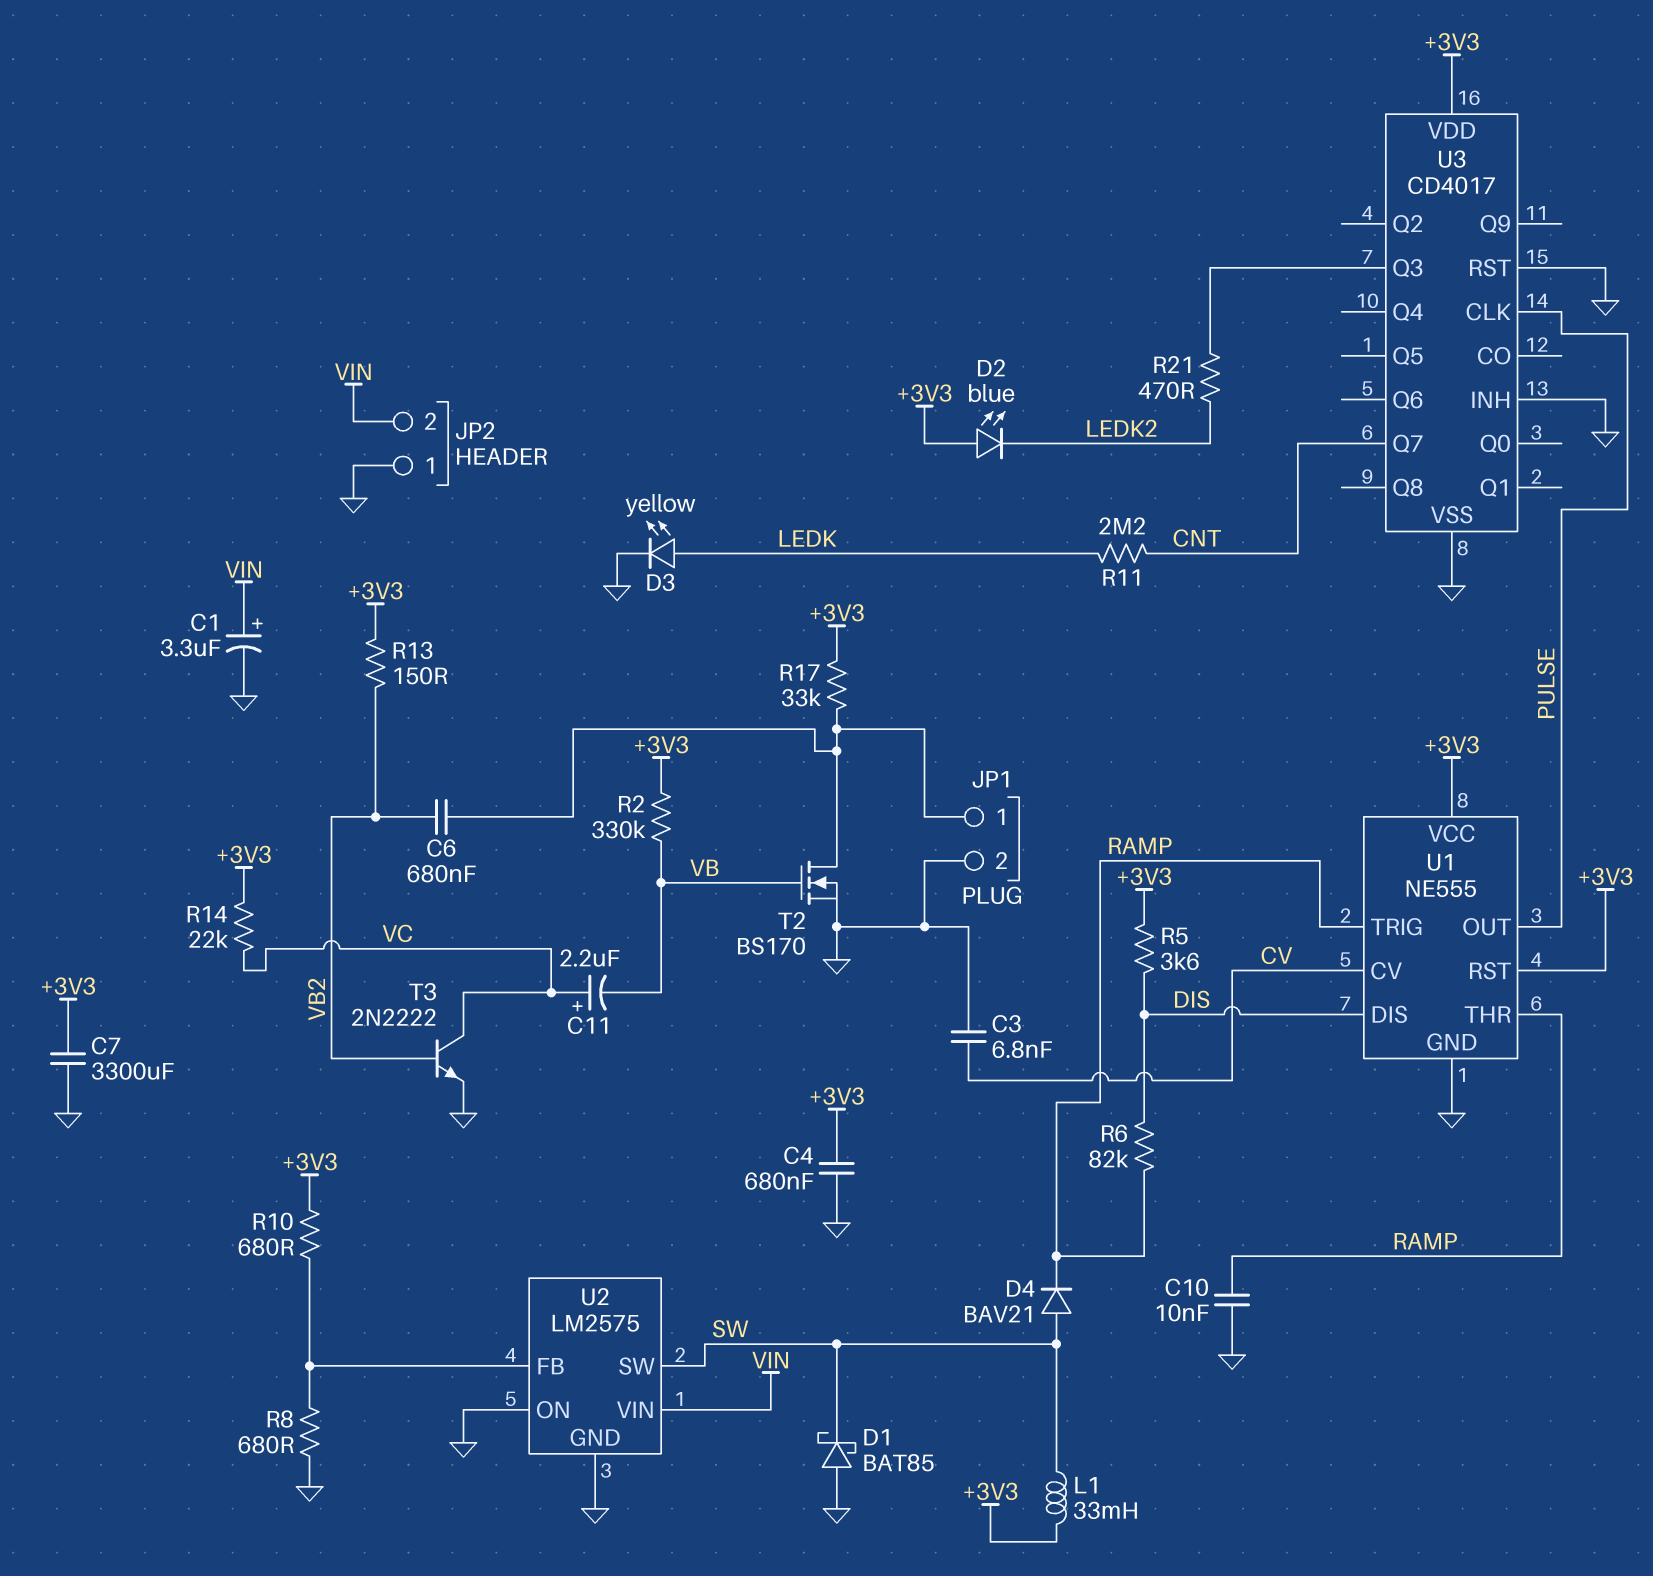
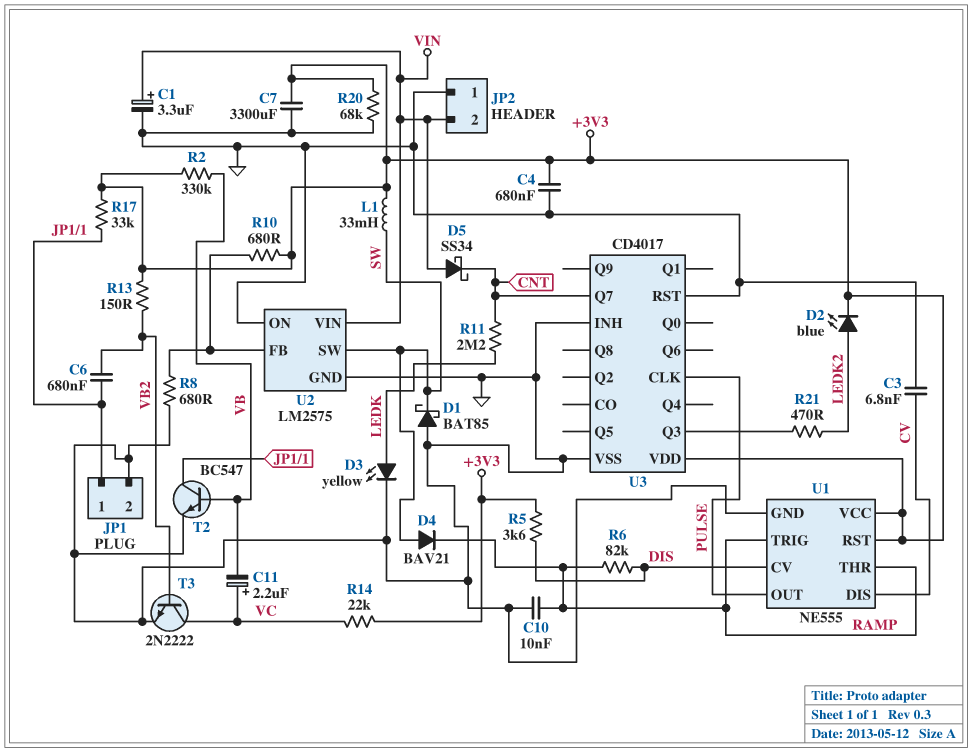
D2: LED blue (A +3V3, K LEDK2) -> LED blue (A LEDK2, K +3V3)
D5: none -> schottky SS34 (A VIN, K CNT)
R20: none -> 68k (+3V3, GND)
T2: NMOS BS170 (G VB, D JP1/1, S GND) -> NPN BC547 (B VB, C JP1/1, E GND)
U1 pin CV: CV -> DIS
U1 pin DIS: DIS -> CV

